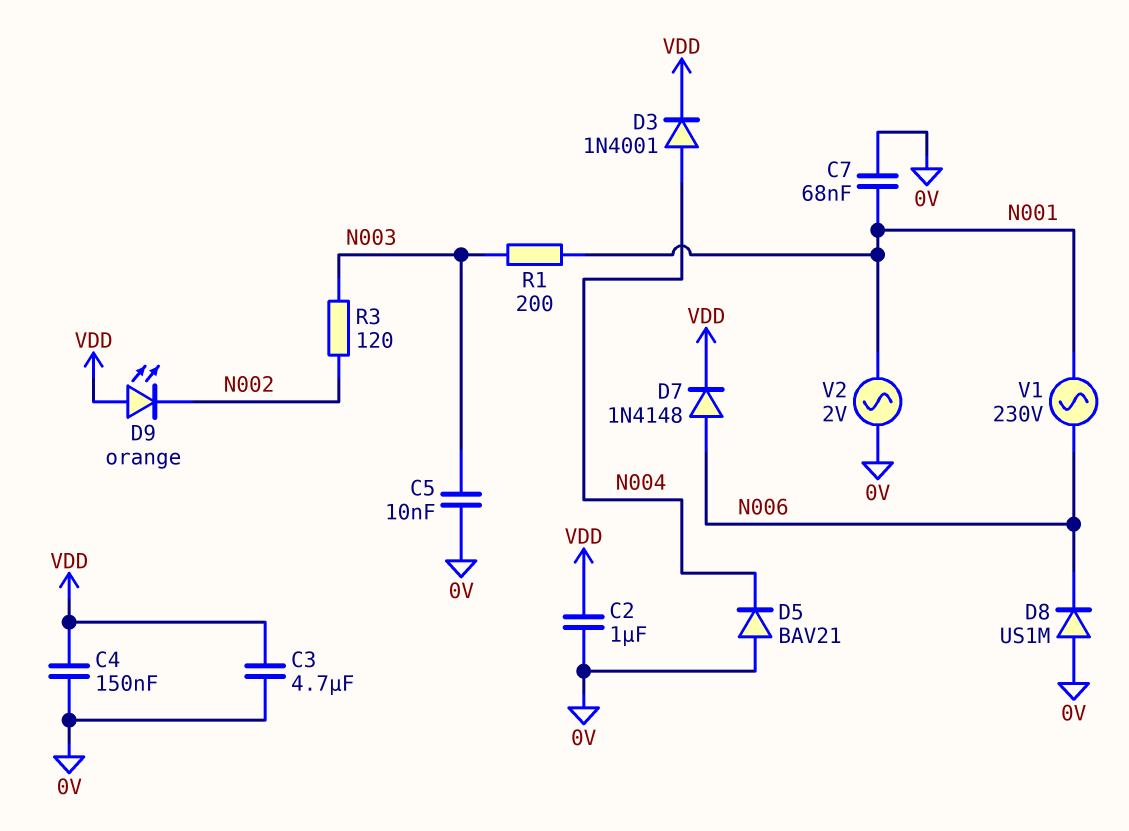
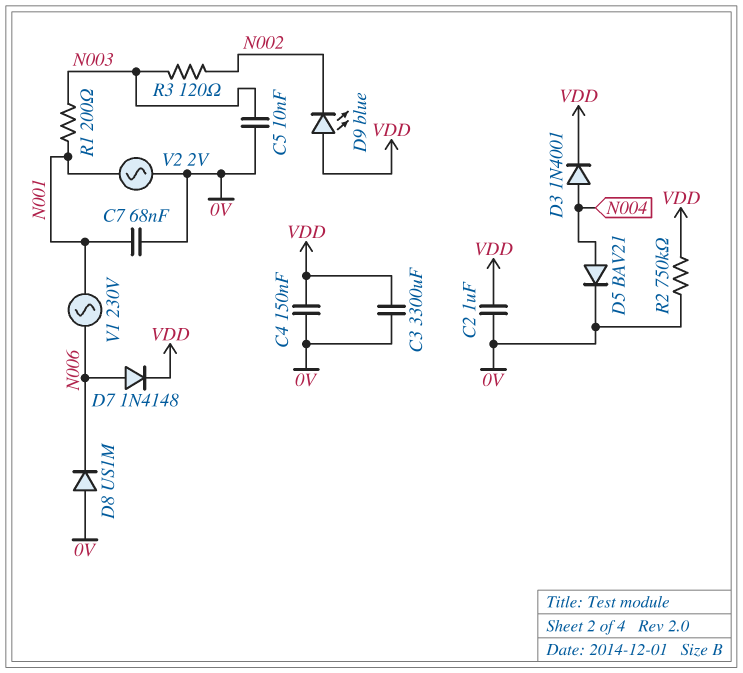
C3: 4.7uF (0V, VDD) -> 3300uF (0V, VDD)
D5: diode BAV21 (A 0V, K N004) -> diode BAV21 (A N004, K 0V)
D9: LED orange (A VDD, K N002) -> LED blue (A VDD, K N002)
R2: none -> 750k (0V, VDD)

